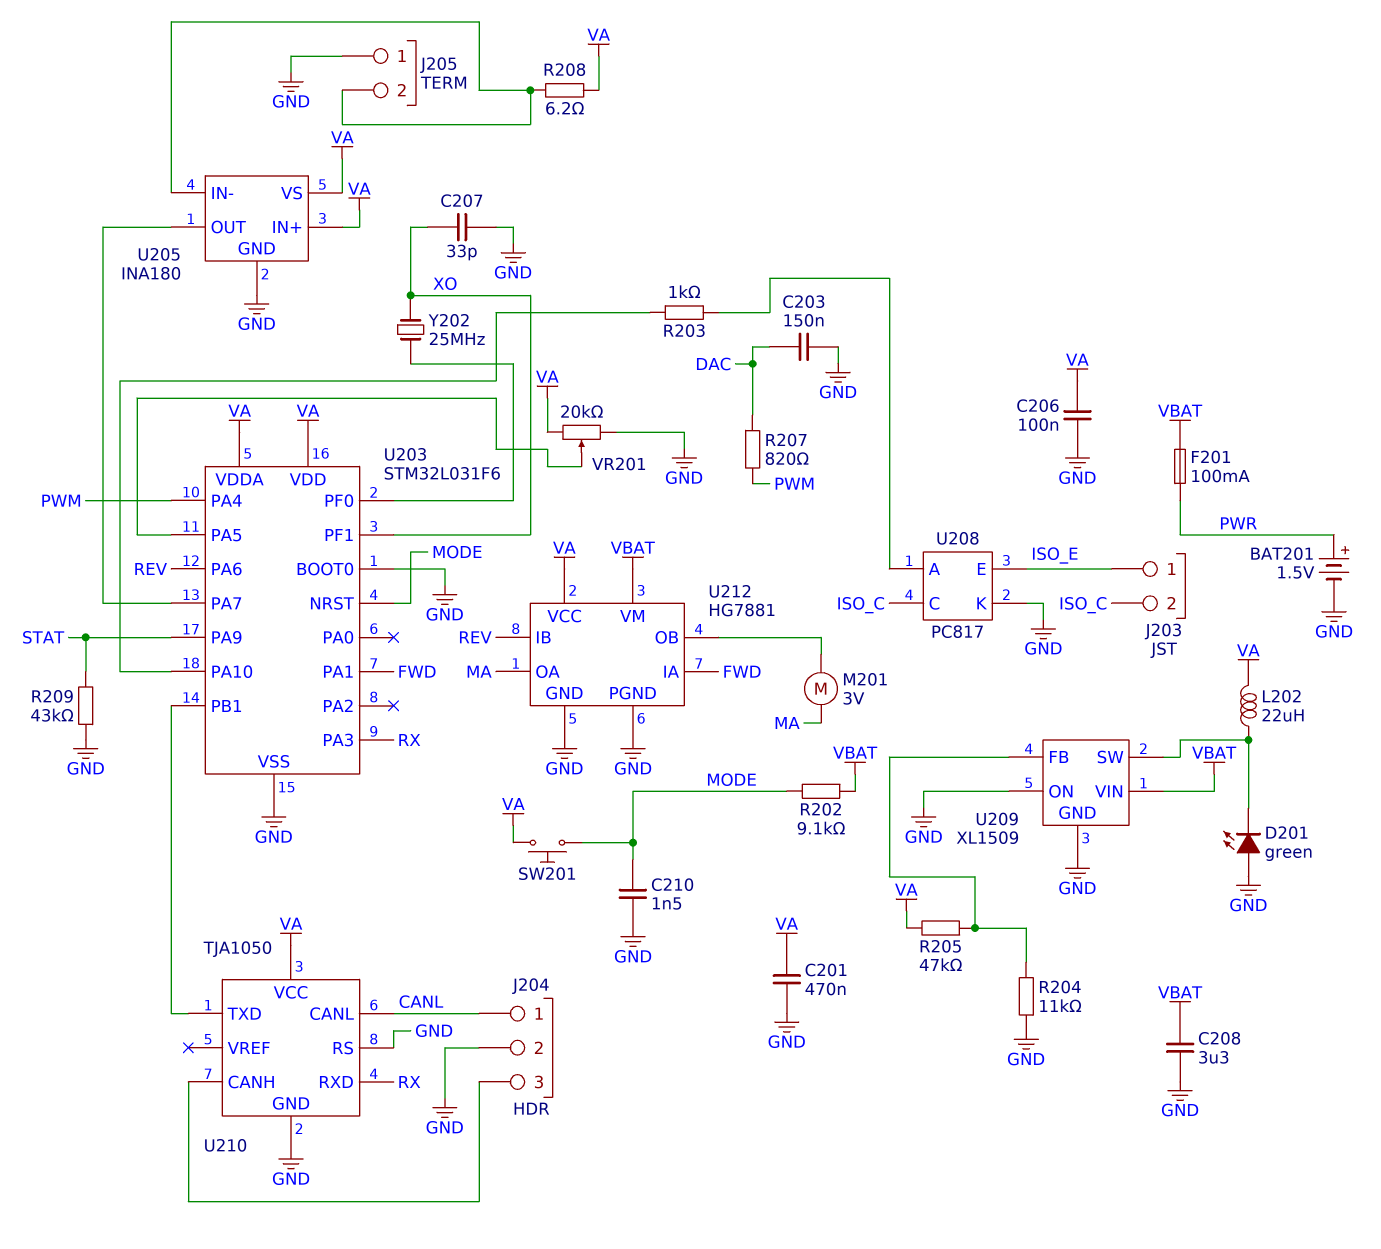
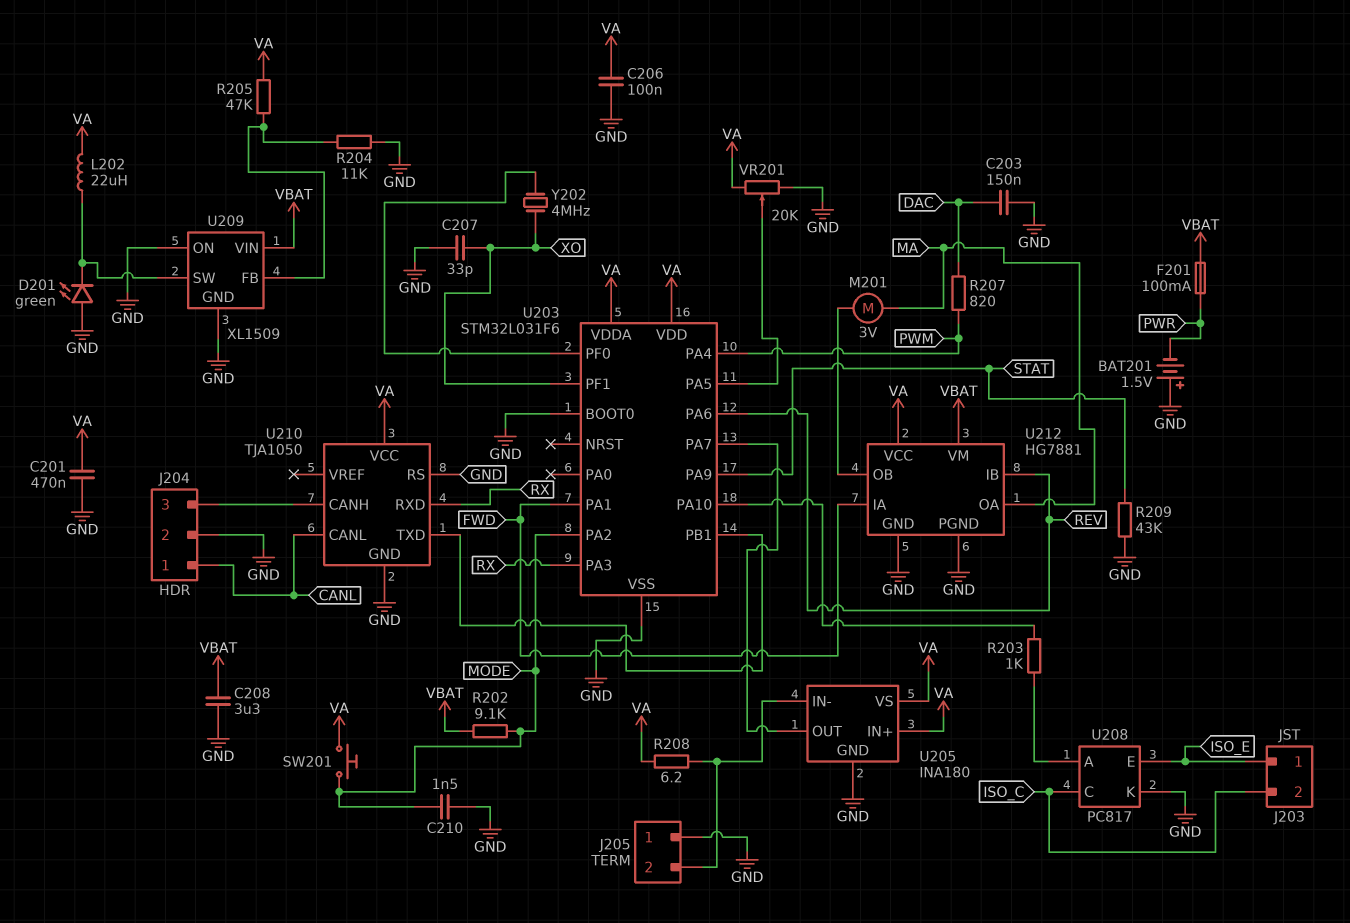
BAT201: 1.5V (plus PWR, minus GND) -> 1.5V (plus GND, minus PWR)
U203 pin NRST: MODE -> none
U203 pin PA2: none -> MODE
Y202: 25MHz (U203/PF0, XO) -> 4MHz (U203/PF0, XO)

